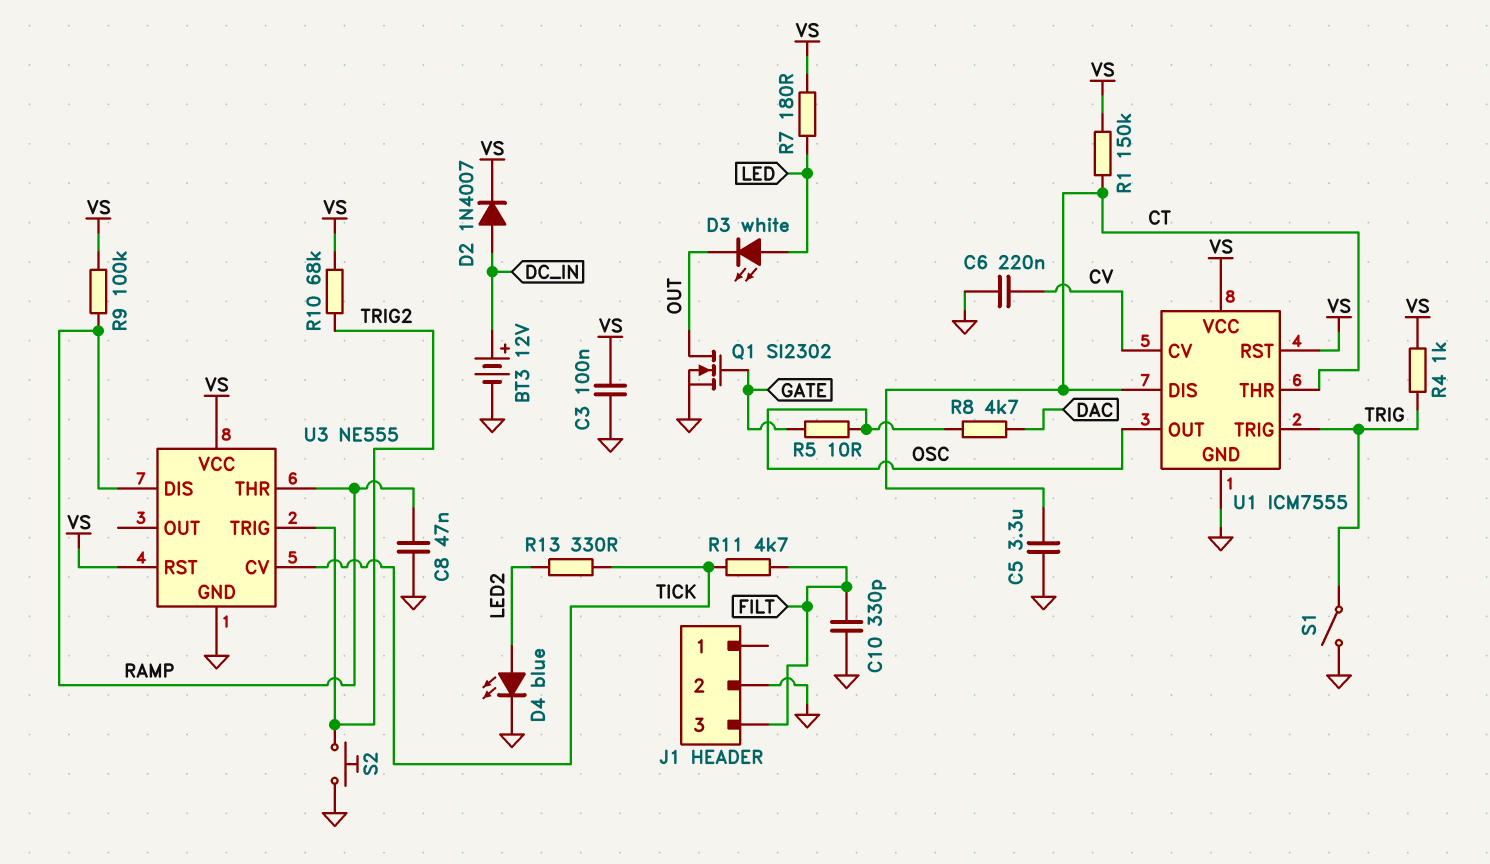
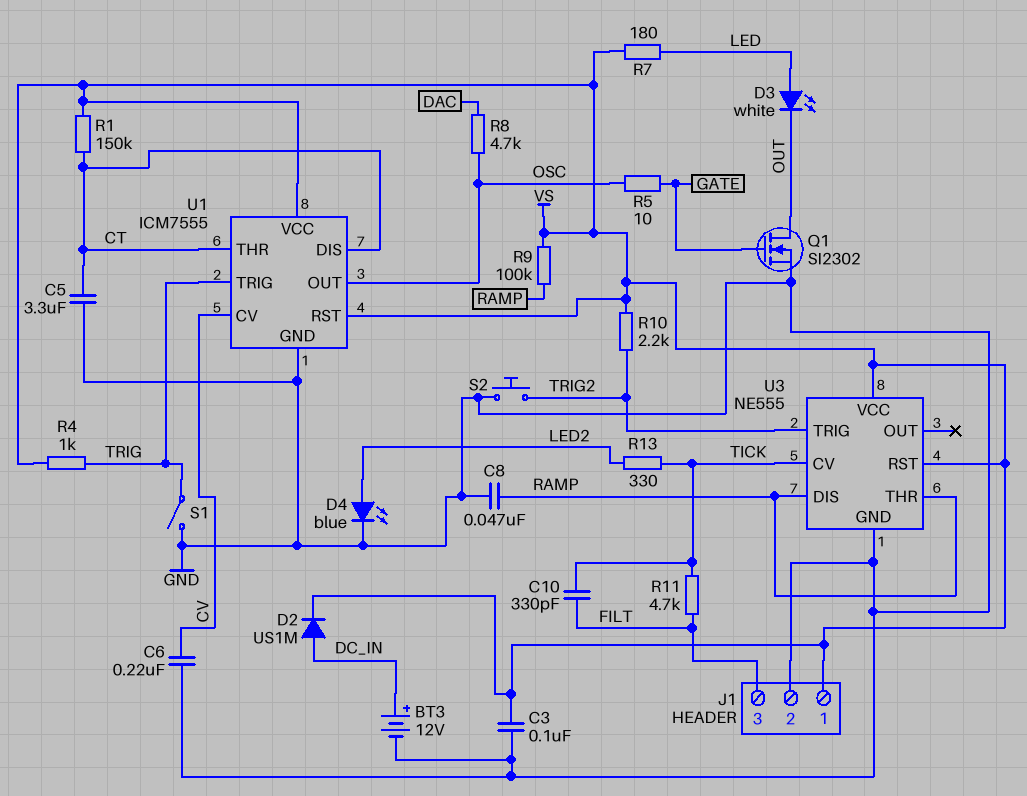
C10: 330pF (FILT, GND) -> 330pF (FILT, TICK)
D2: diode 1N4007 (A DC_IN, K VS) -> diode US1M (A DC_IN, K VS)
J1 pin 1: none -> VS
R10: 68k (TRIG2, VS) -> 2.2k (TRIG2, VS)

